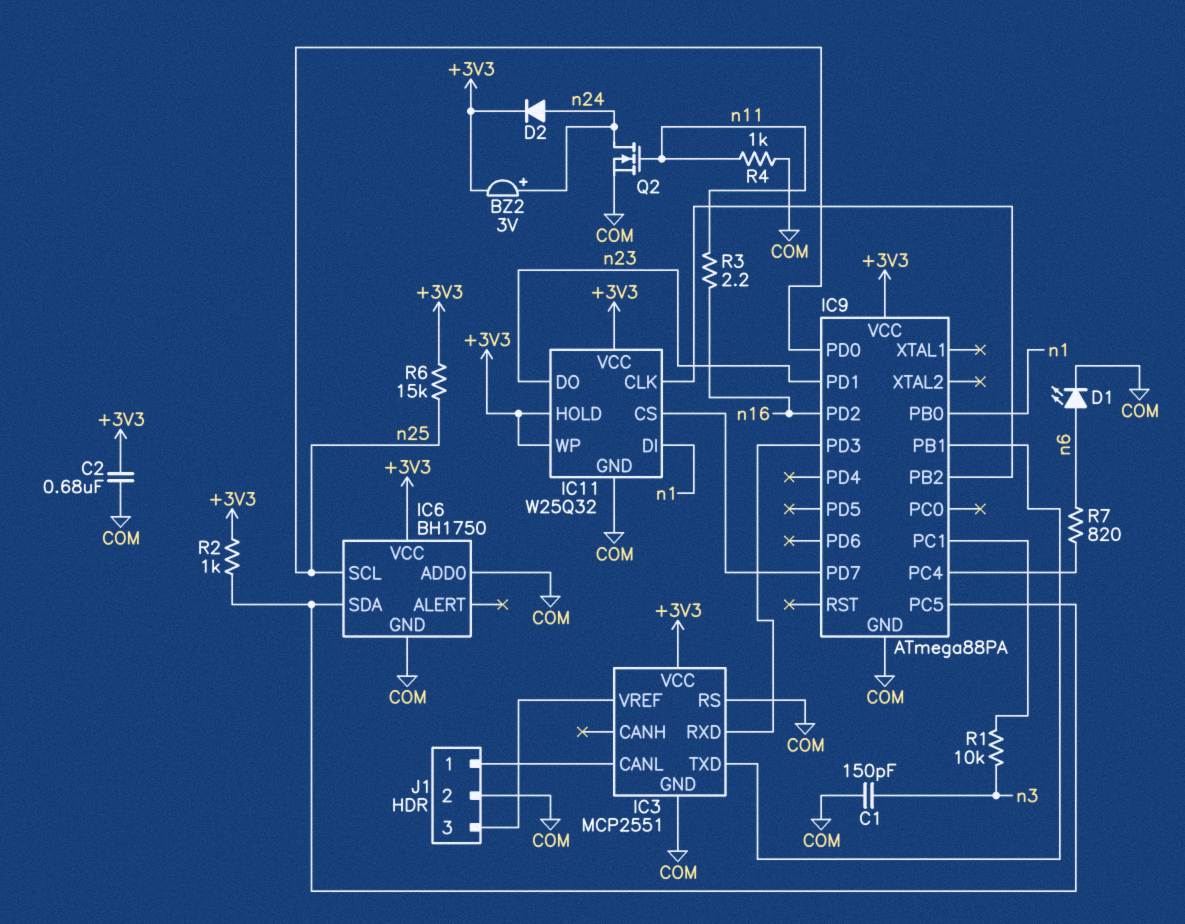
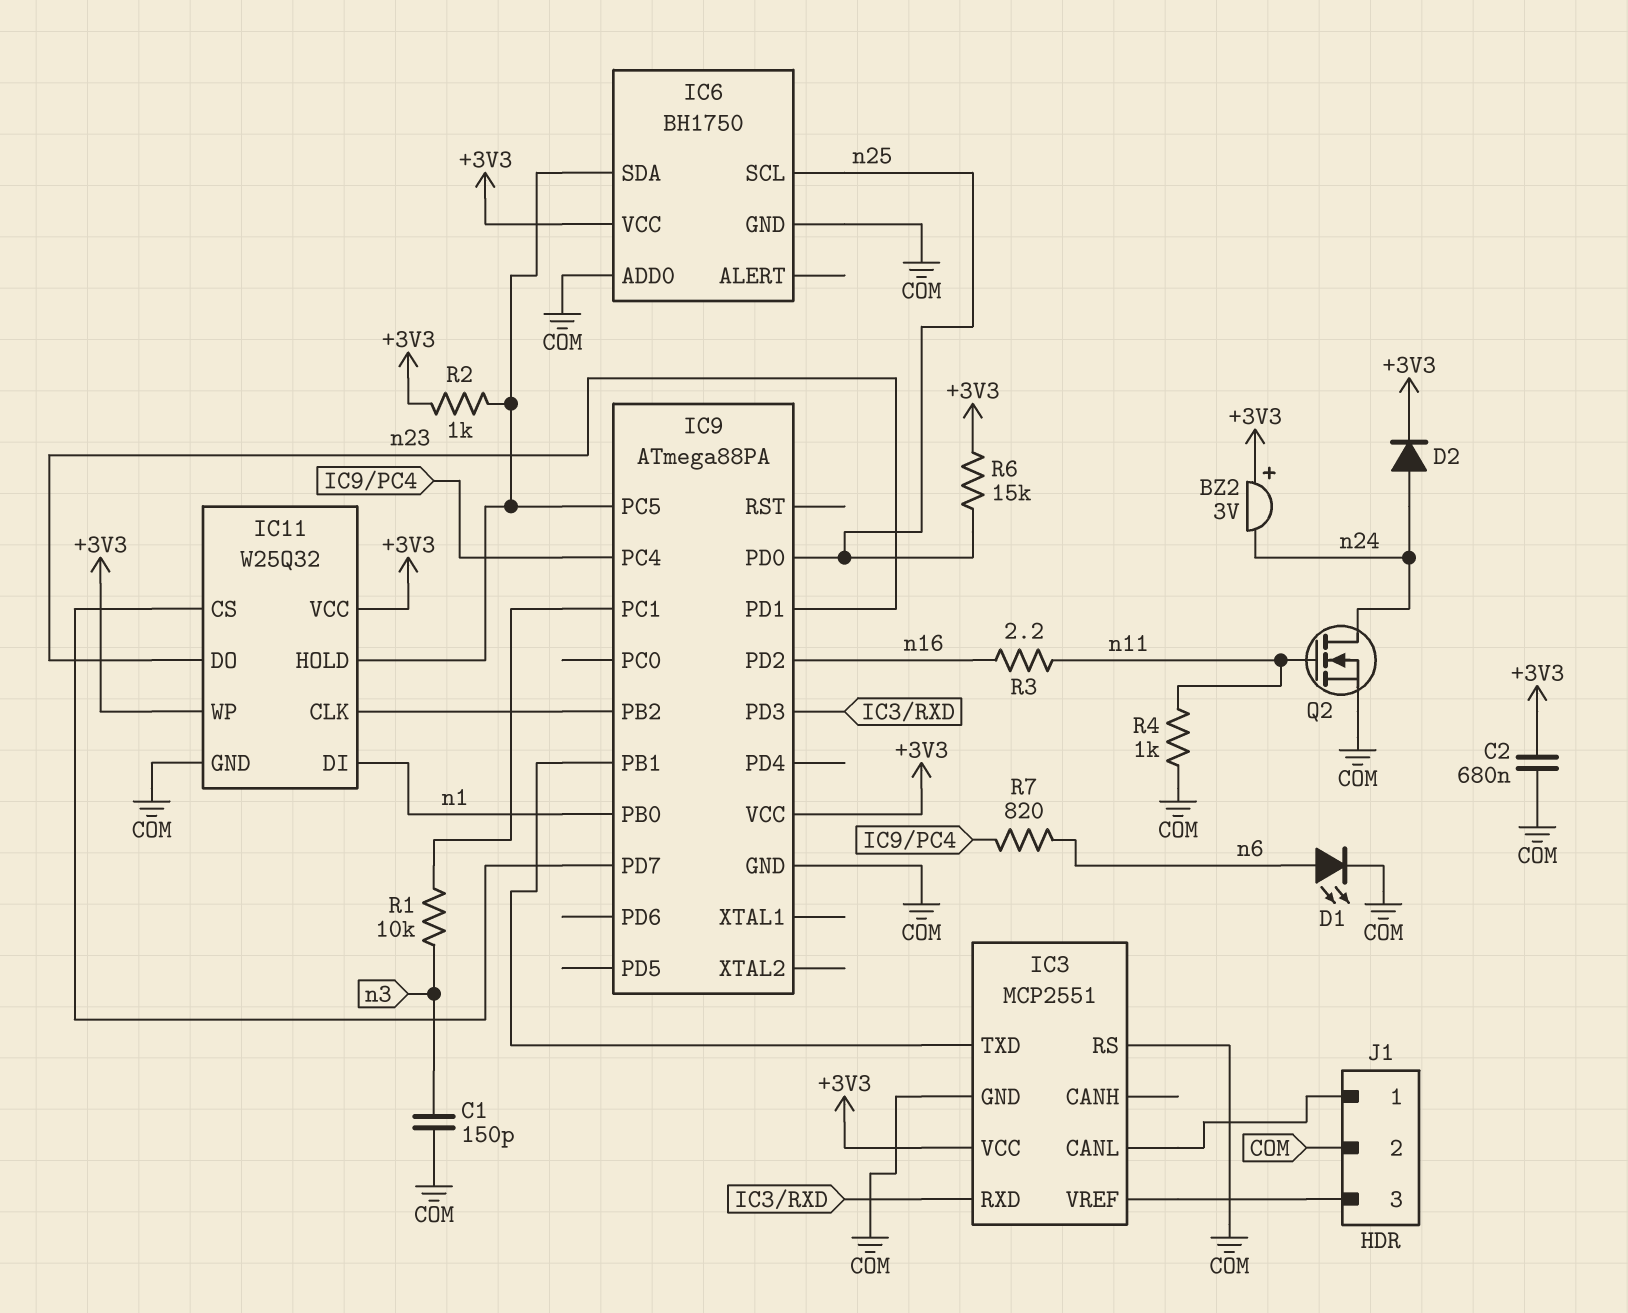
BZ2: buzzer 3V (plus n24, minus +3V3) -> buzzer 3V (plus +3V3, minus n24)
IC11 pin HOLD: +3V3 -> IC6/SDA

